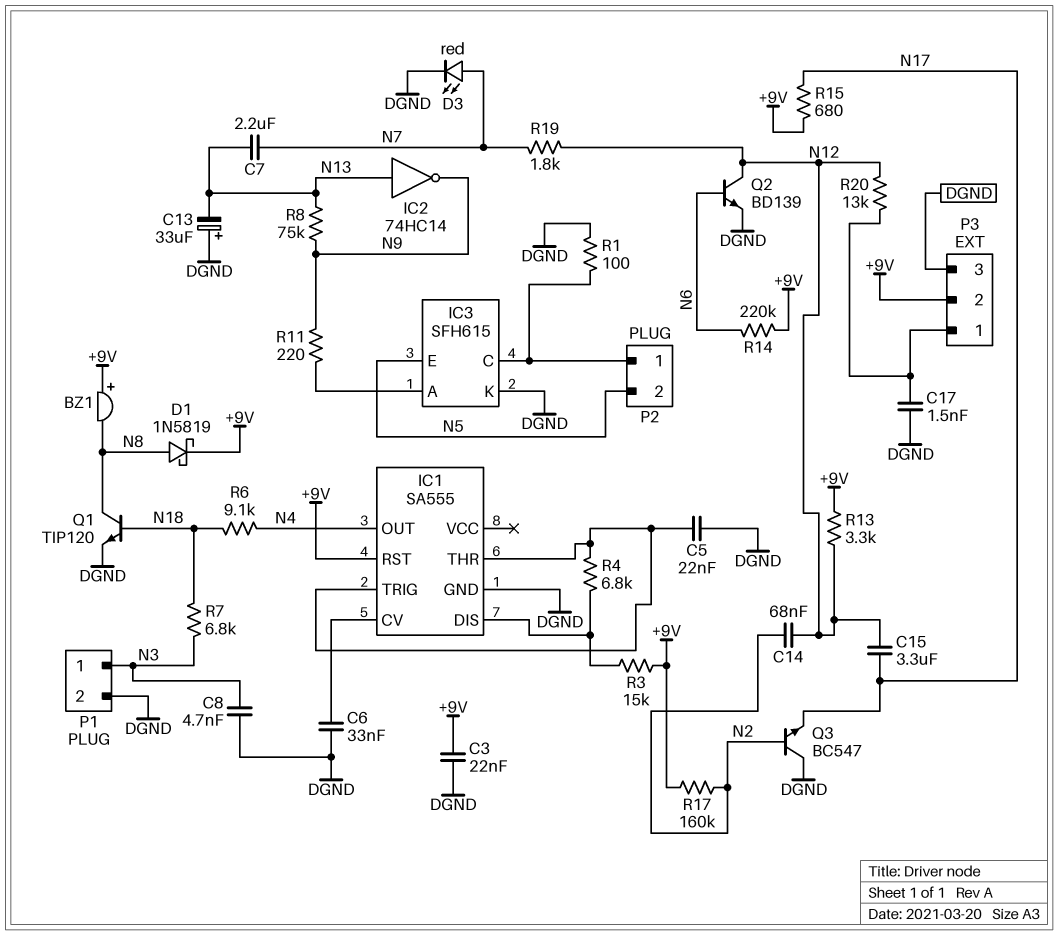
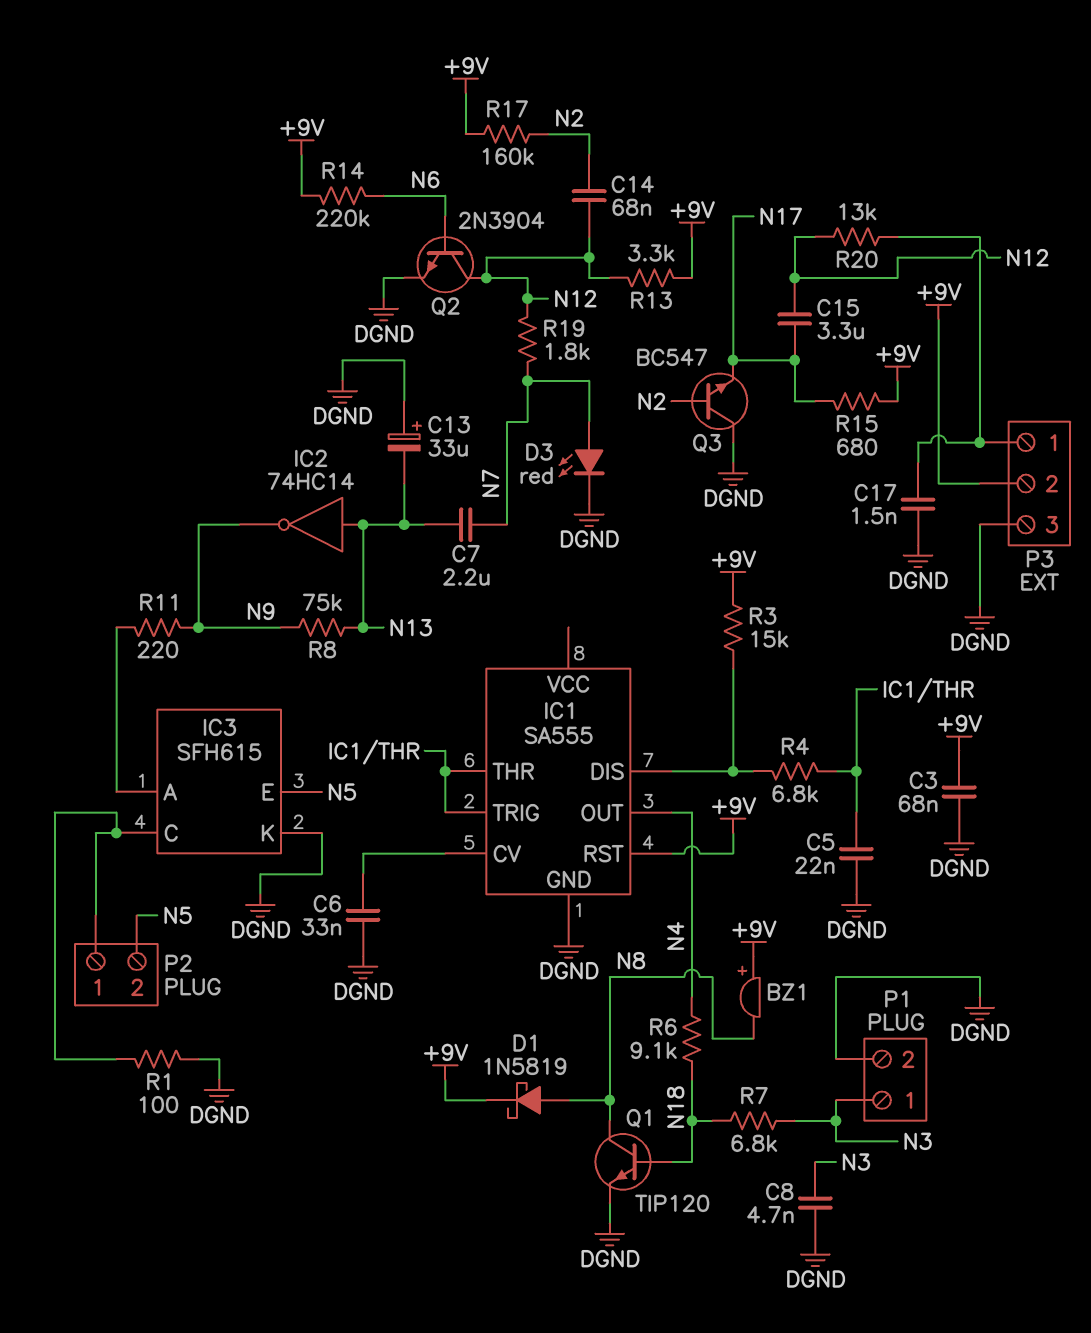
C3: 22nF (+9V, DGND) -> 68nF (+9V, DGND)
Q2: NPN BD139 (B N6, C N12, E DGND) -> NPN 2N3904 (B N6, C N12, E DGND)

